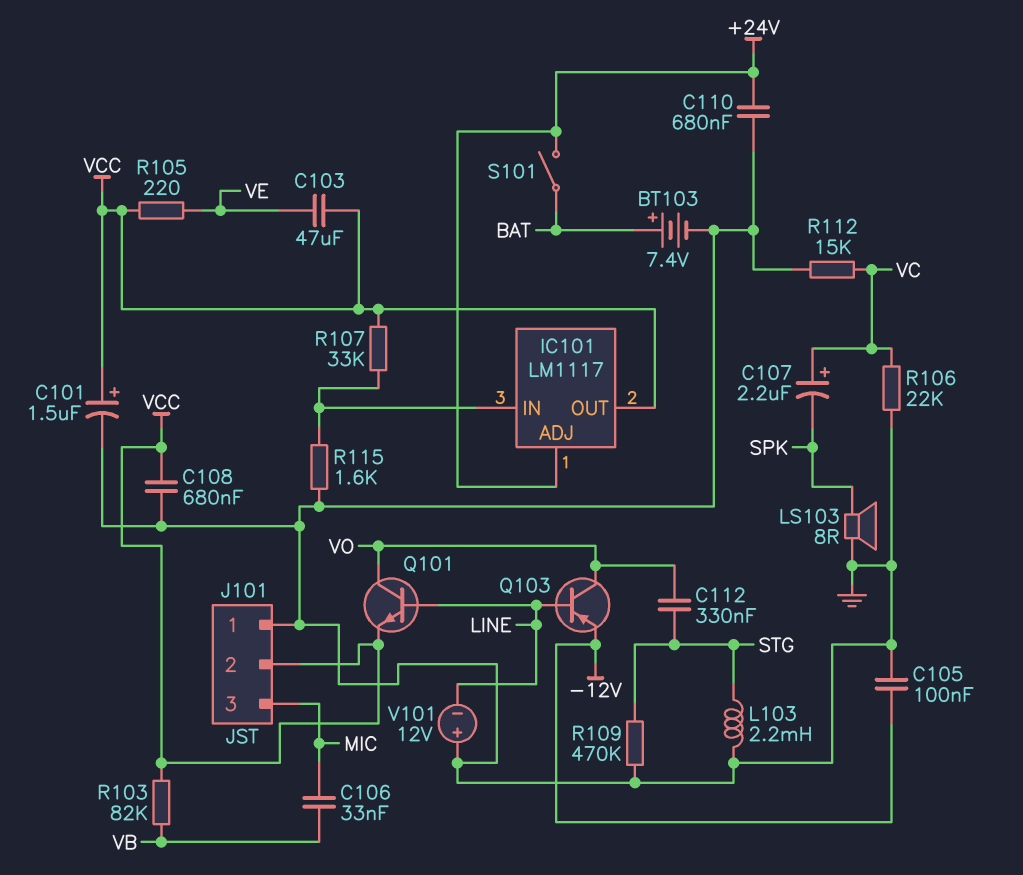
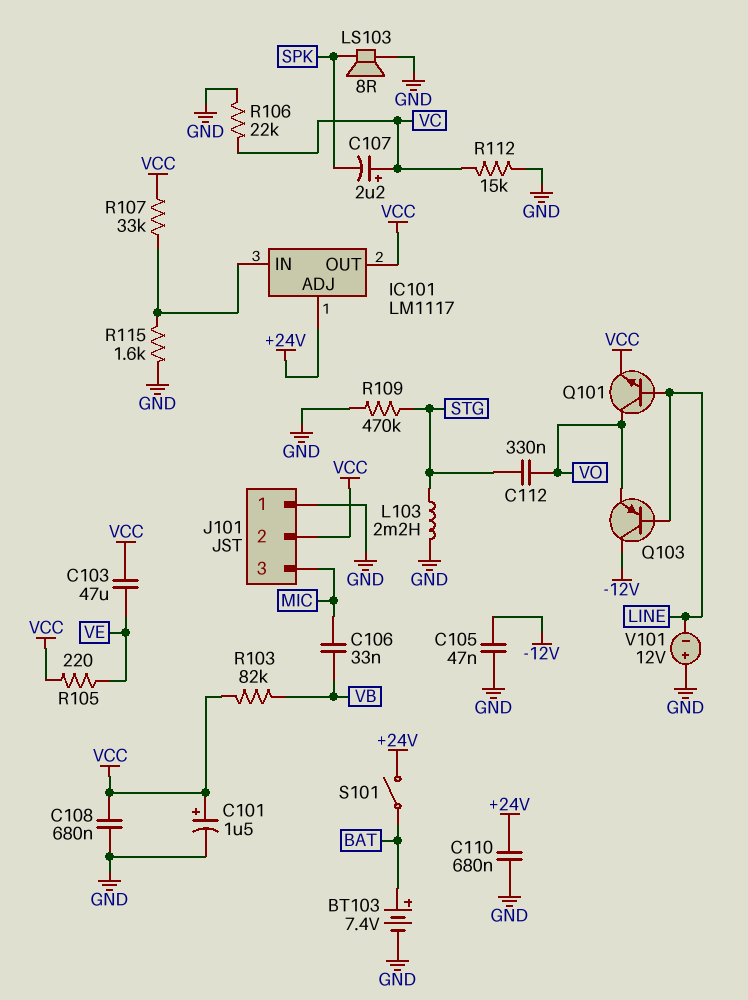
C105: 100nF (-12V, GND) -> 47nF (-12V, GND)
Q103: PNP (B LINE, C VO, E -12V) -> PNP (B LINE, C -12V, E VO)

